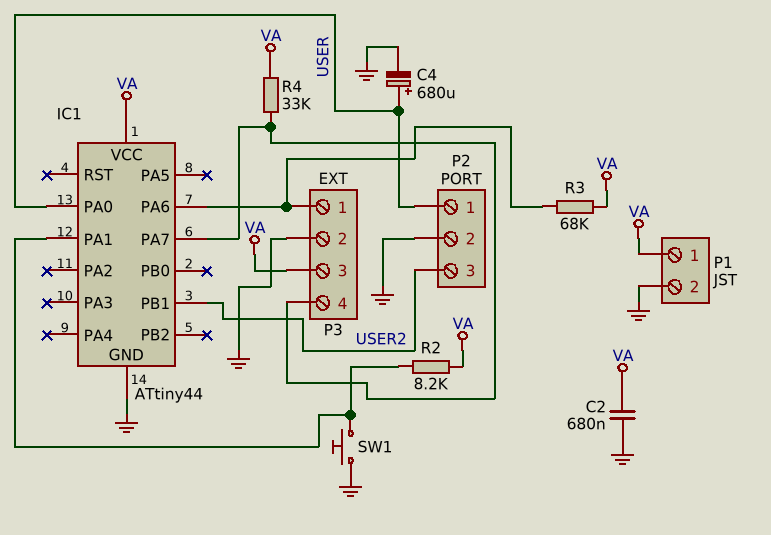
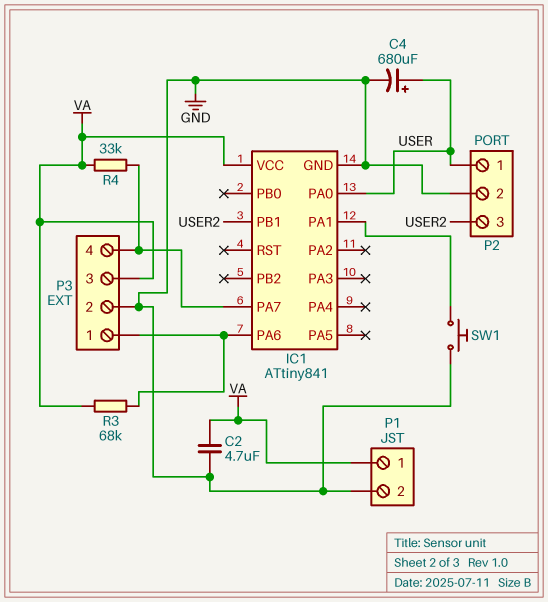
C2: 680nF (GND, VA) -> 4.7uF (GND, VA)
IC1: ATtiny44 -> ATtiny841
R2: 8.2k (IC1/PA1, VA) -> none

